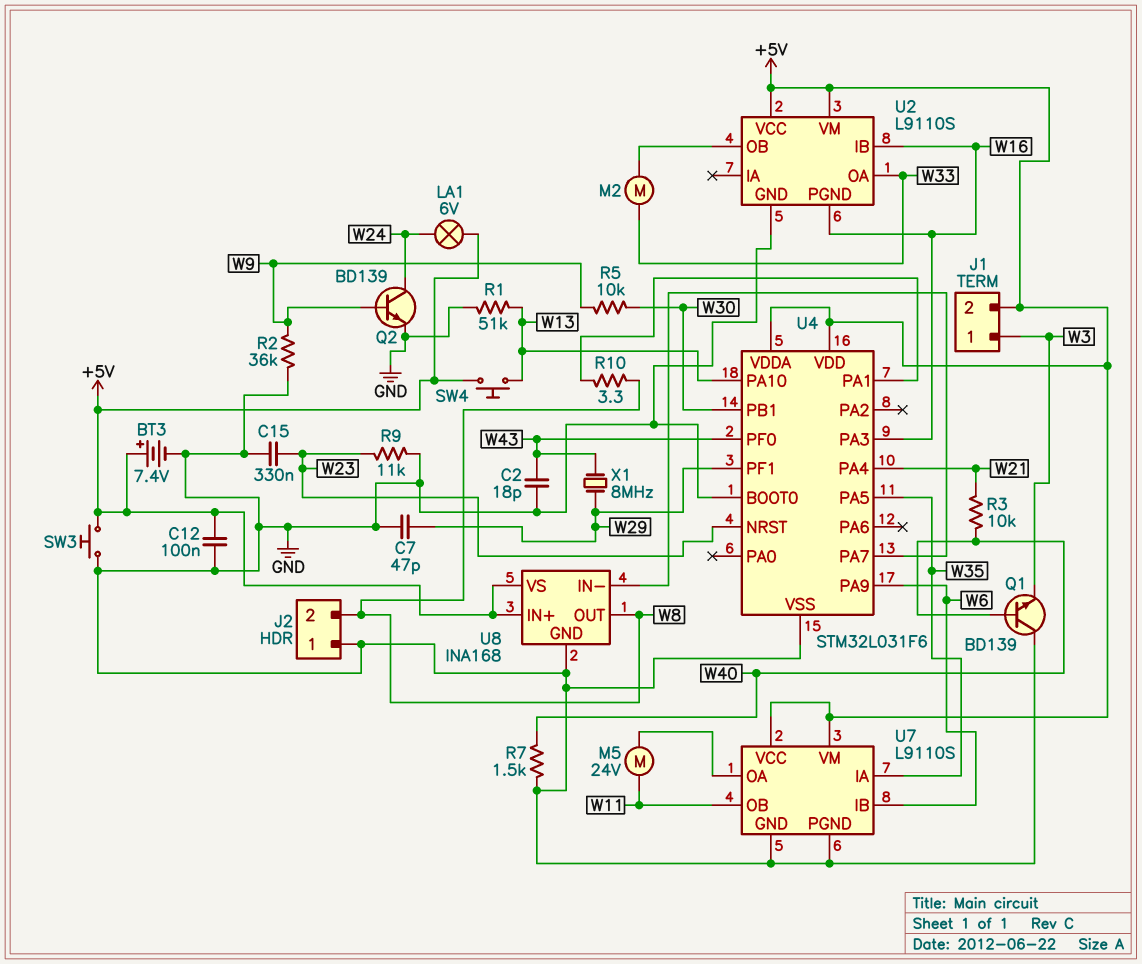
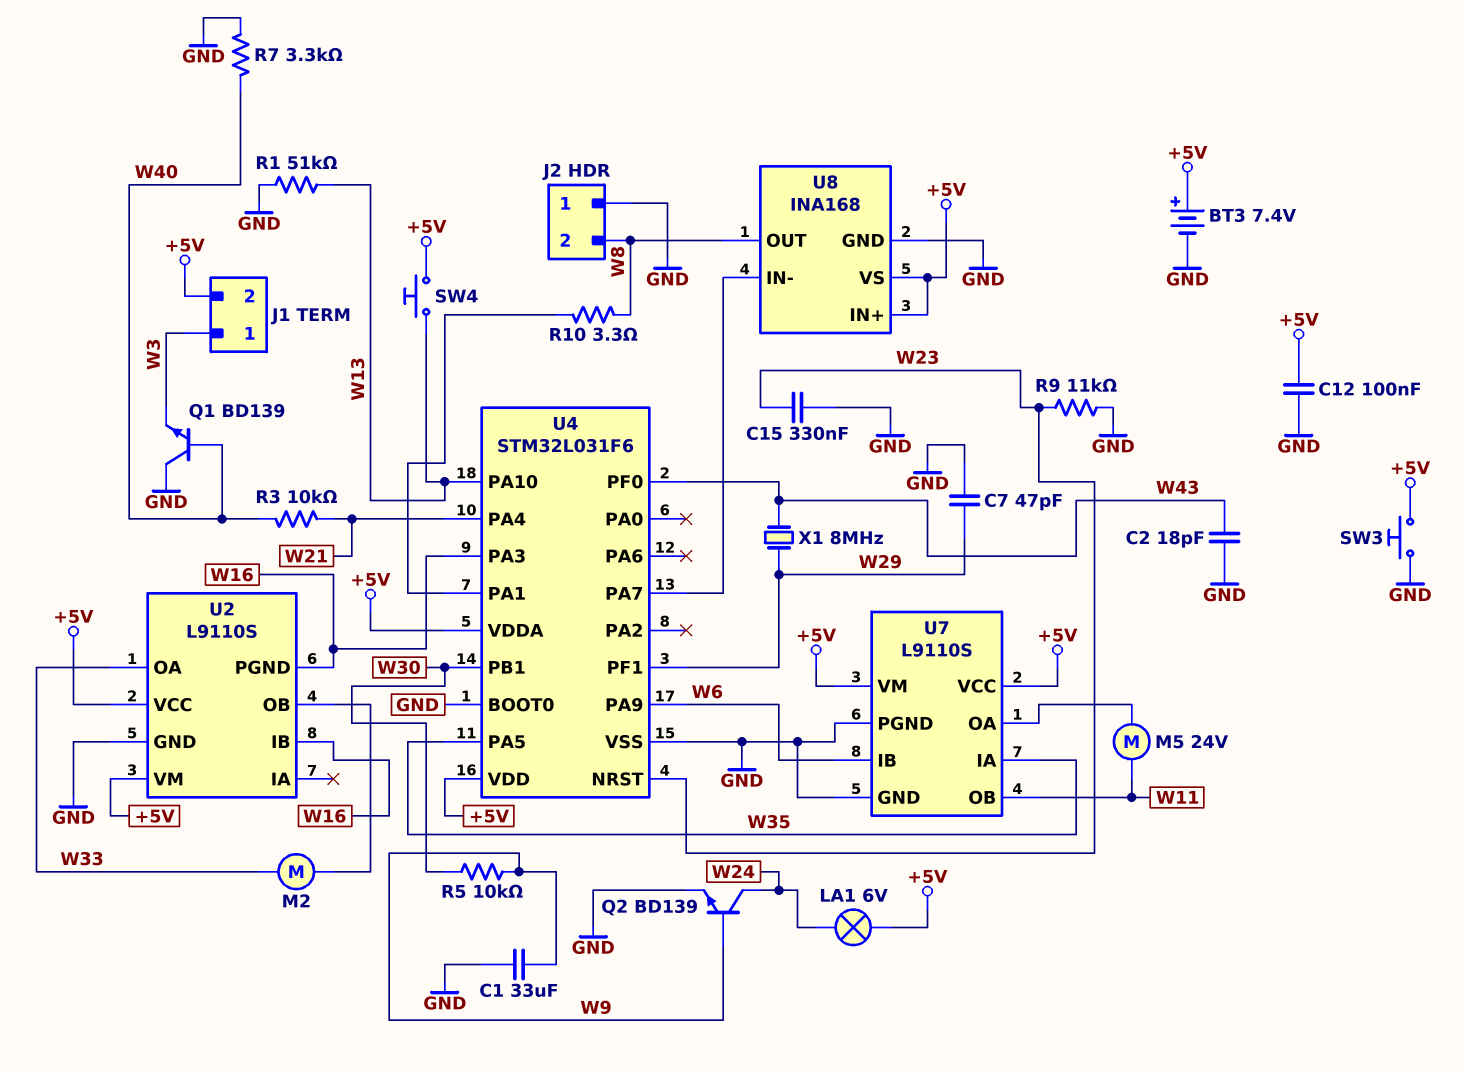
C1: none -> 33uF (GND, W9)
R2: 36k (GND, W9) -> none
R7: 1.5k (GND, W40) -> 3.3k (GND, W40)

